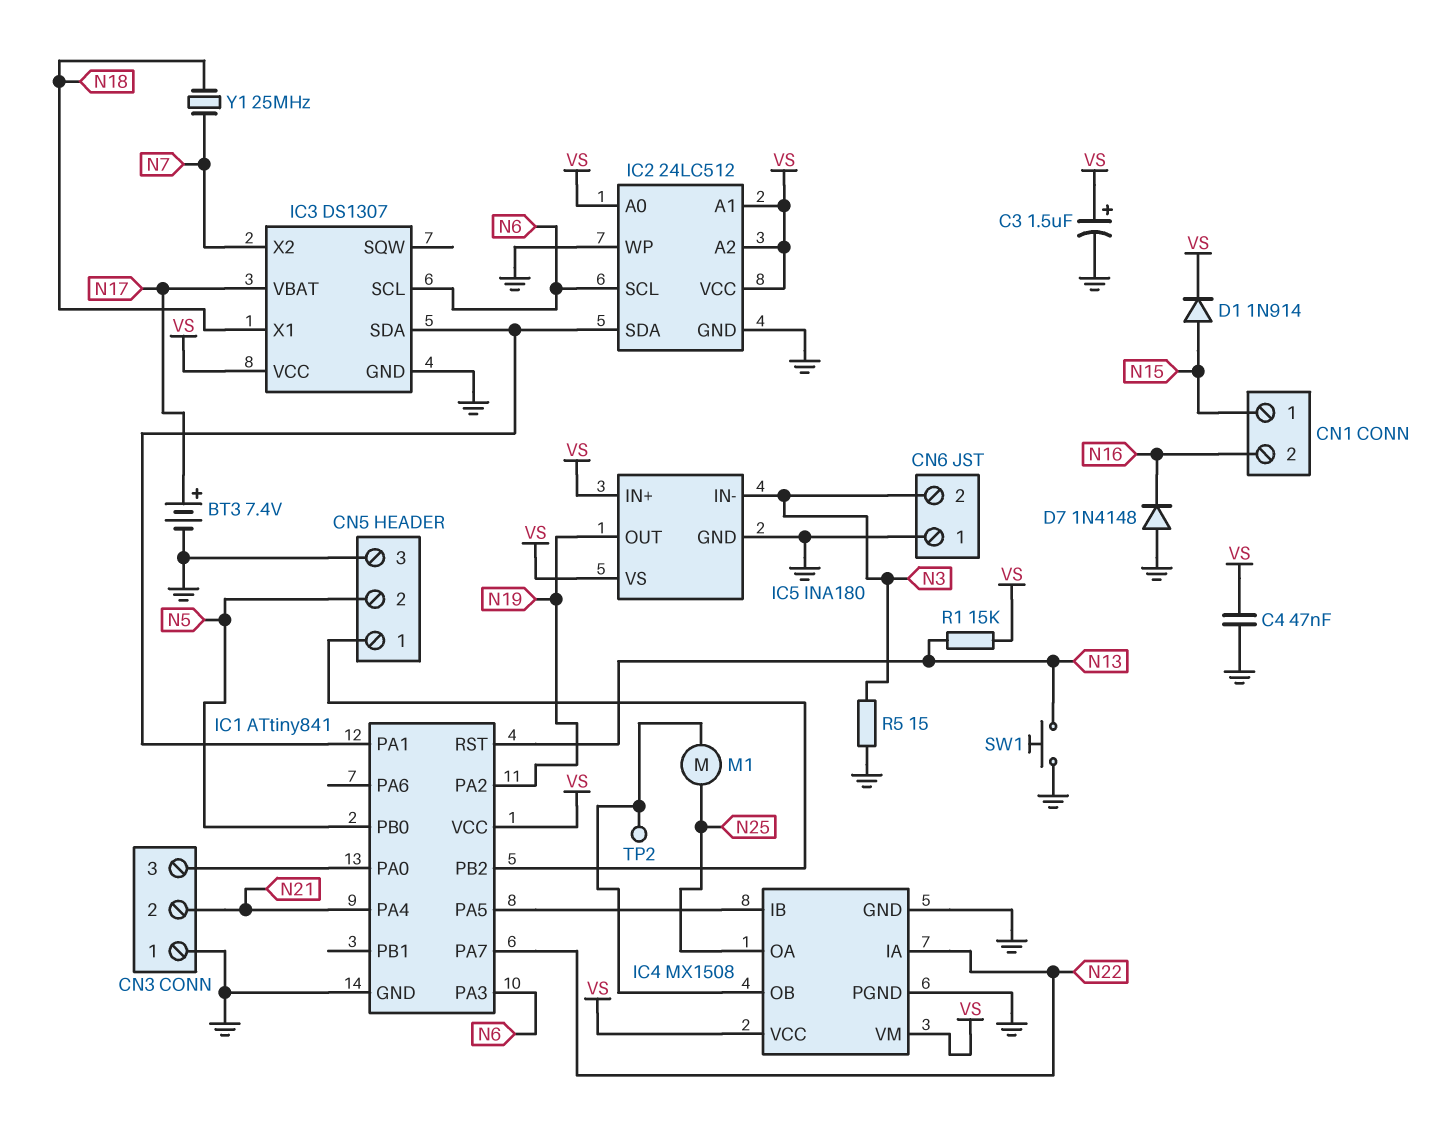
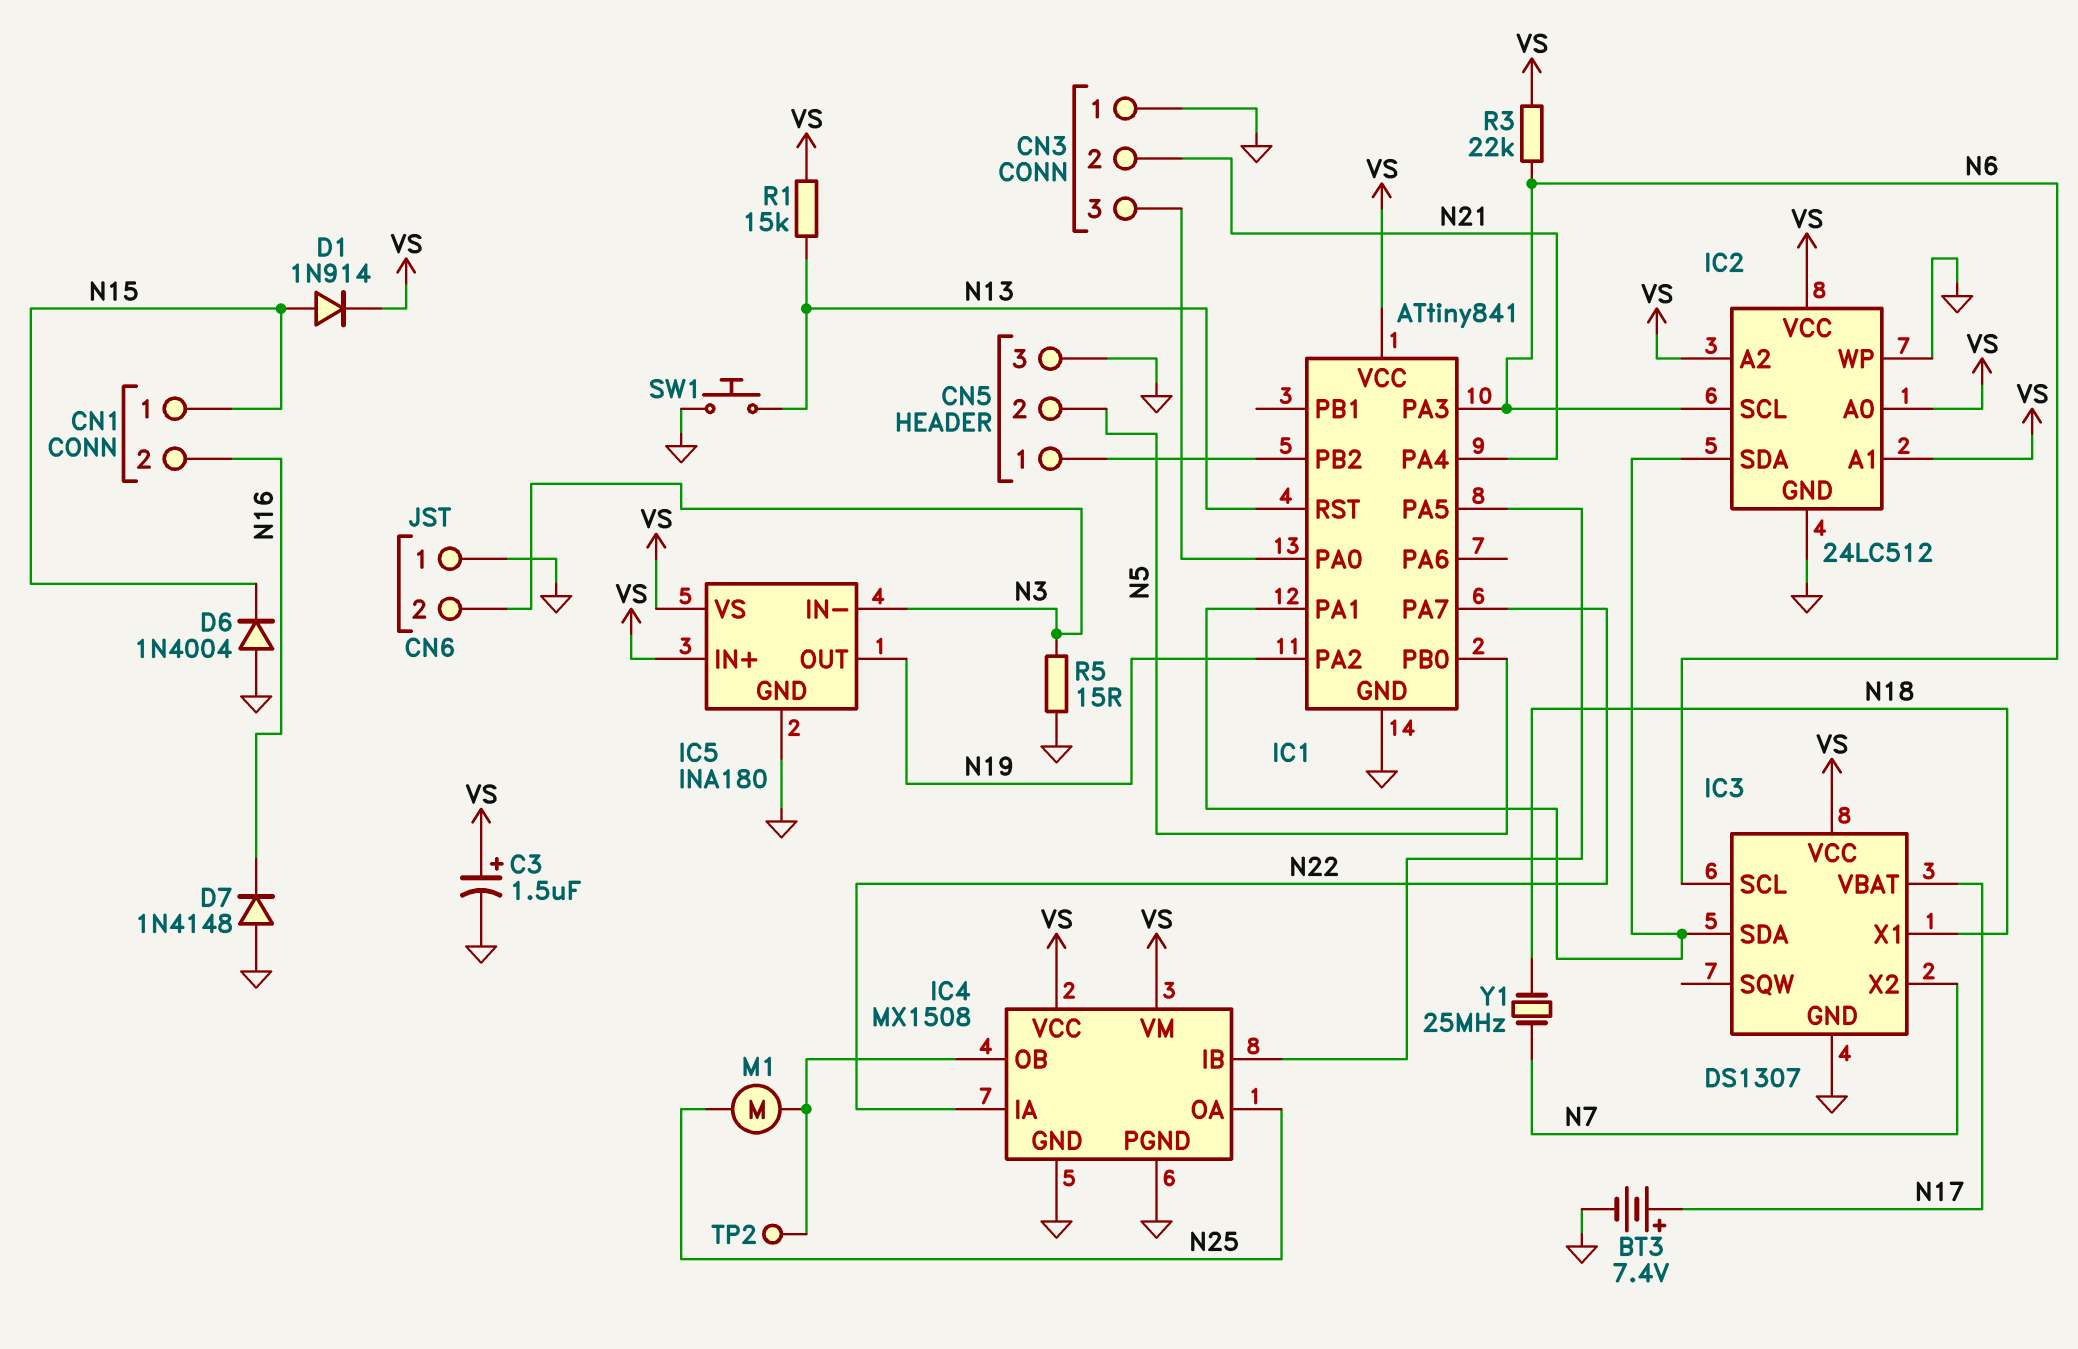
C4: 47nF (GND, VS) -> none
D6: none -> diode 1N4004 (A GND, K N15)
R3: none -> 22k (N6, VS)

